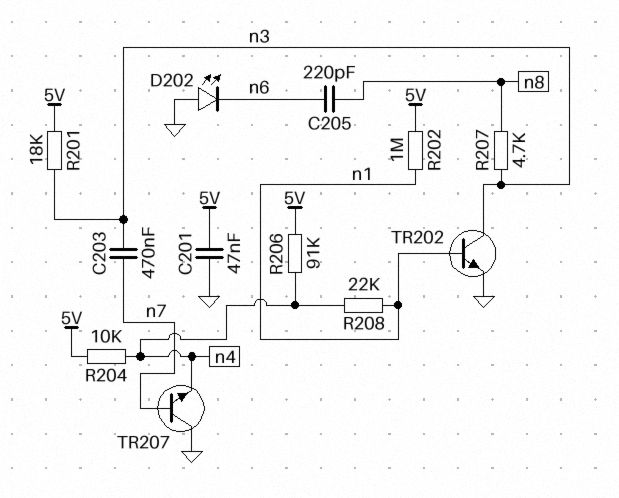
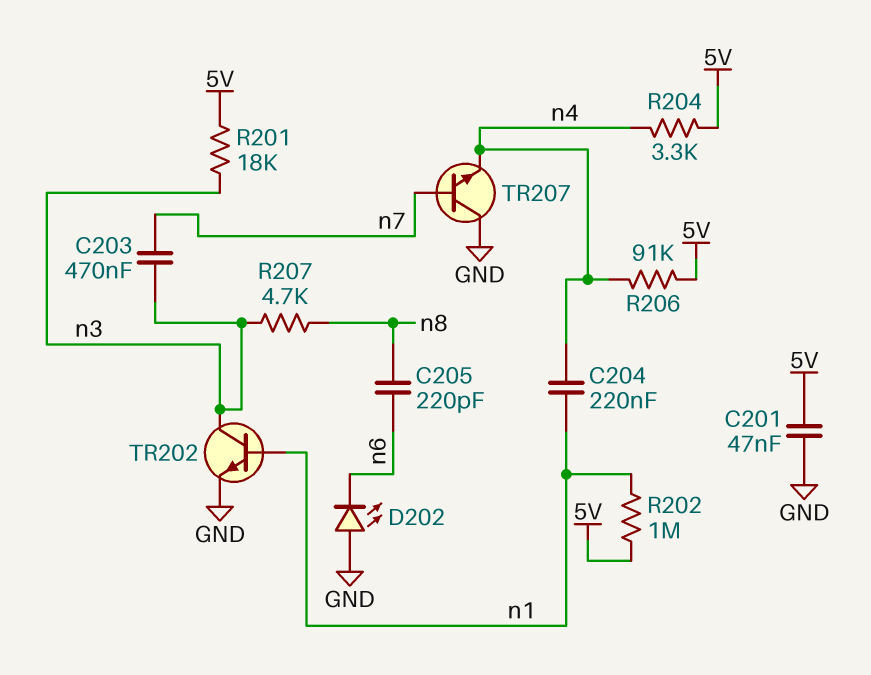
C204: none -> 220nF (n1, n4)
R204: 10k (5V, n4) -> 3.3k (5V, n4)
R208: 22k (n1, n4) -> none

